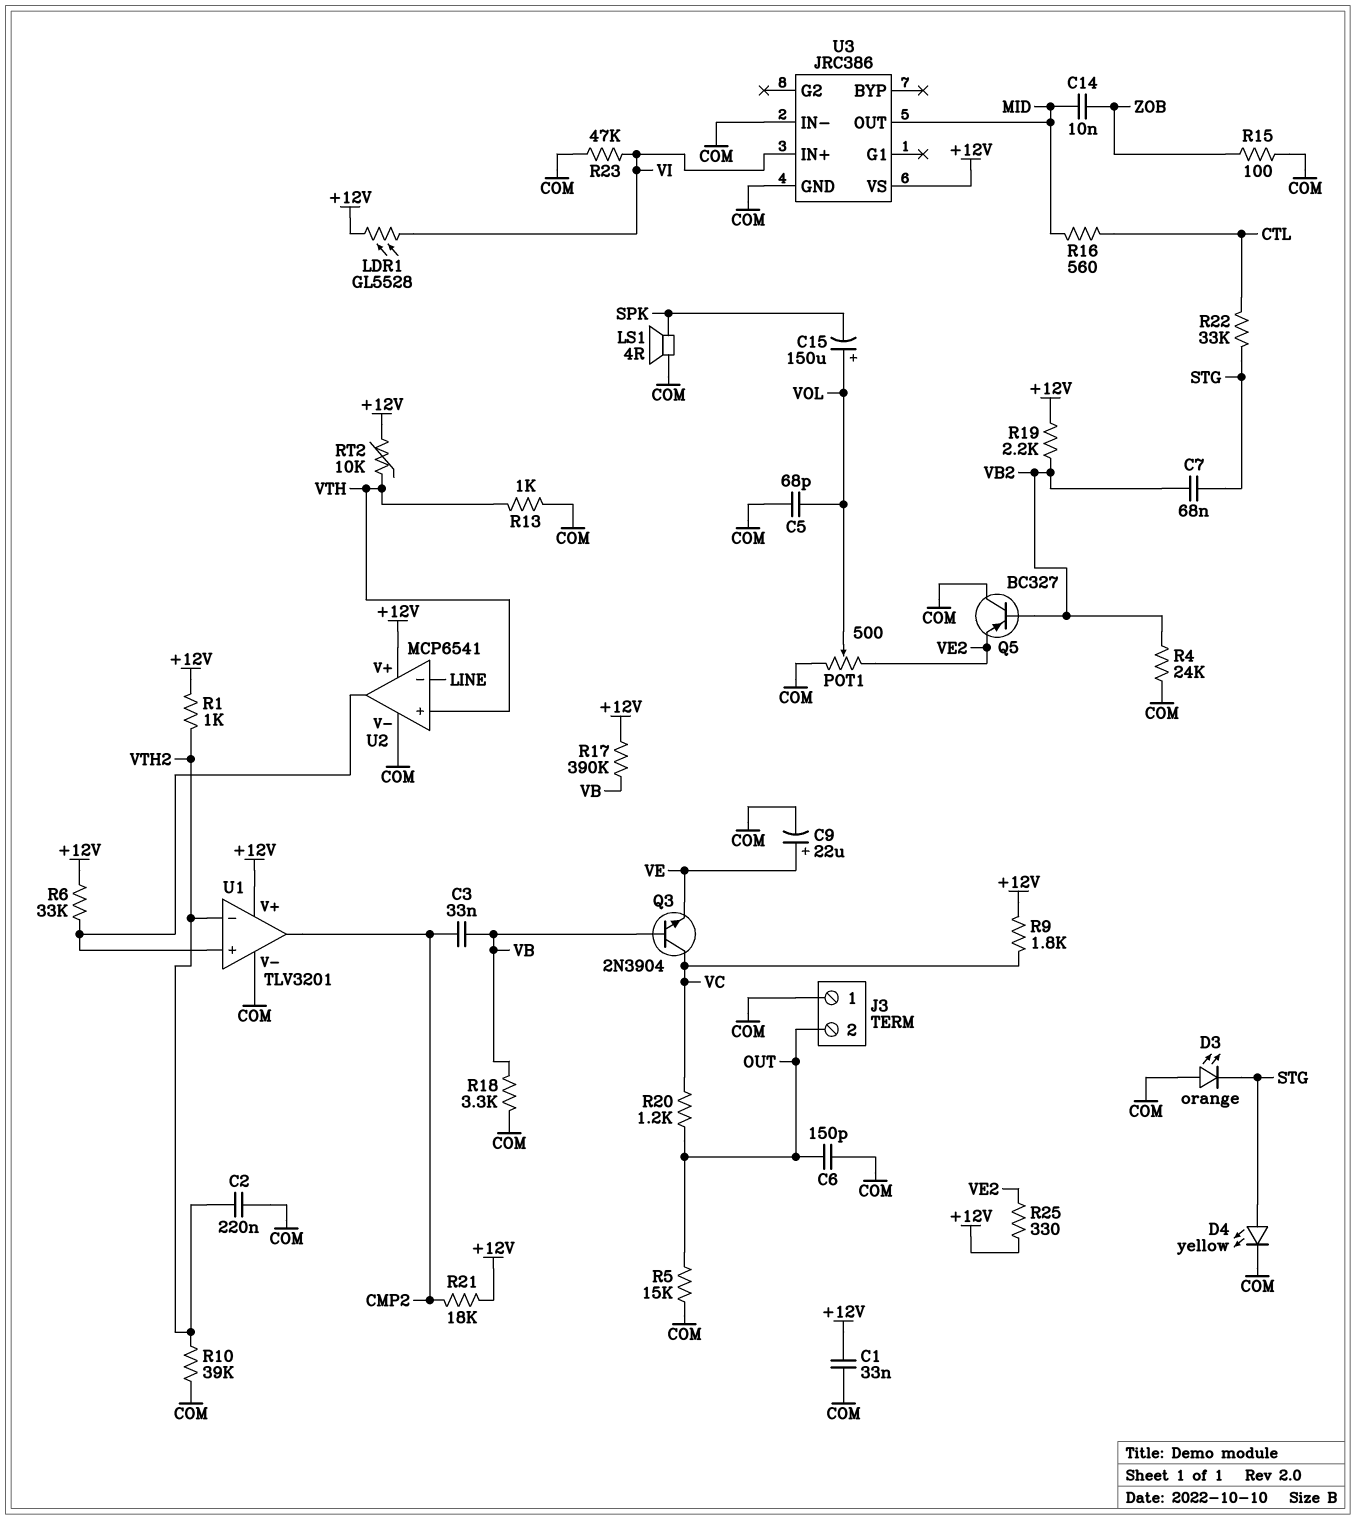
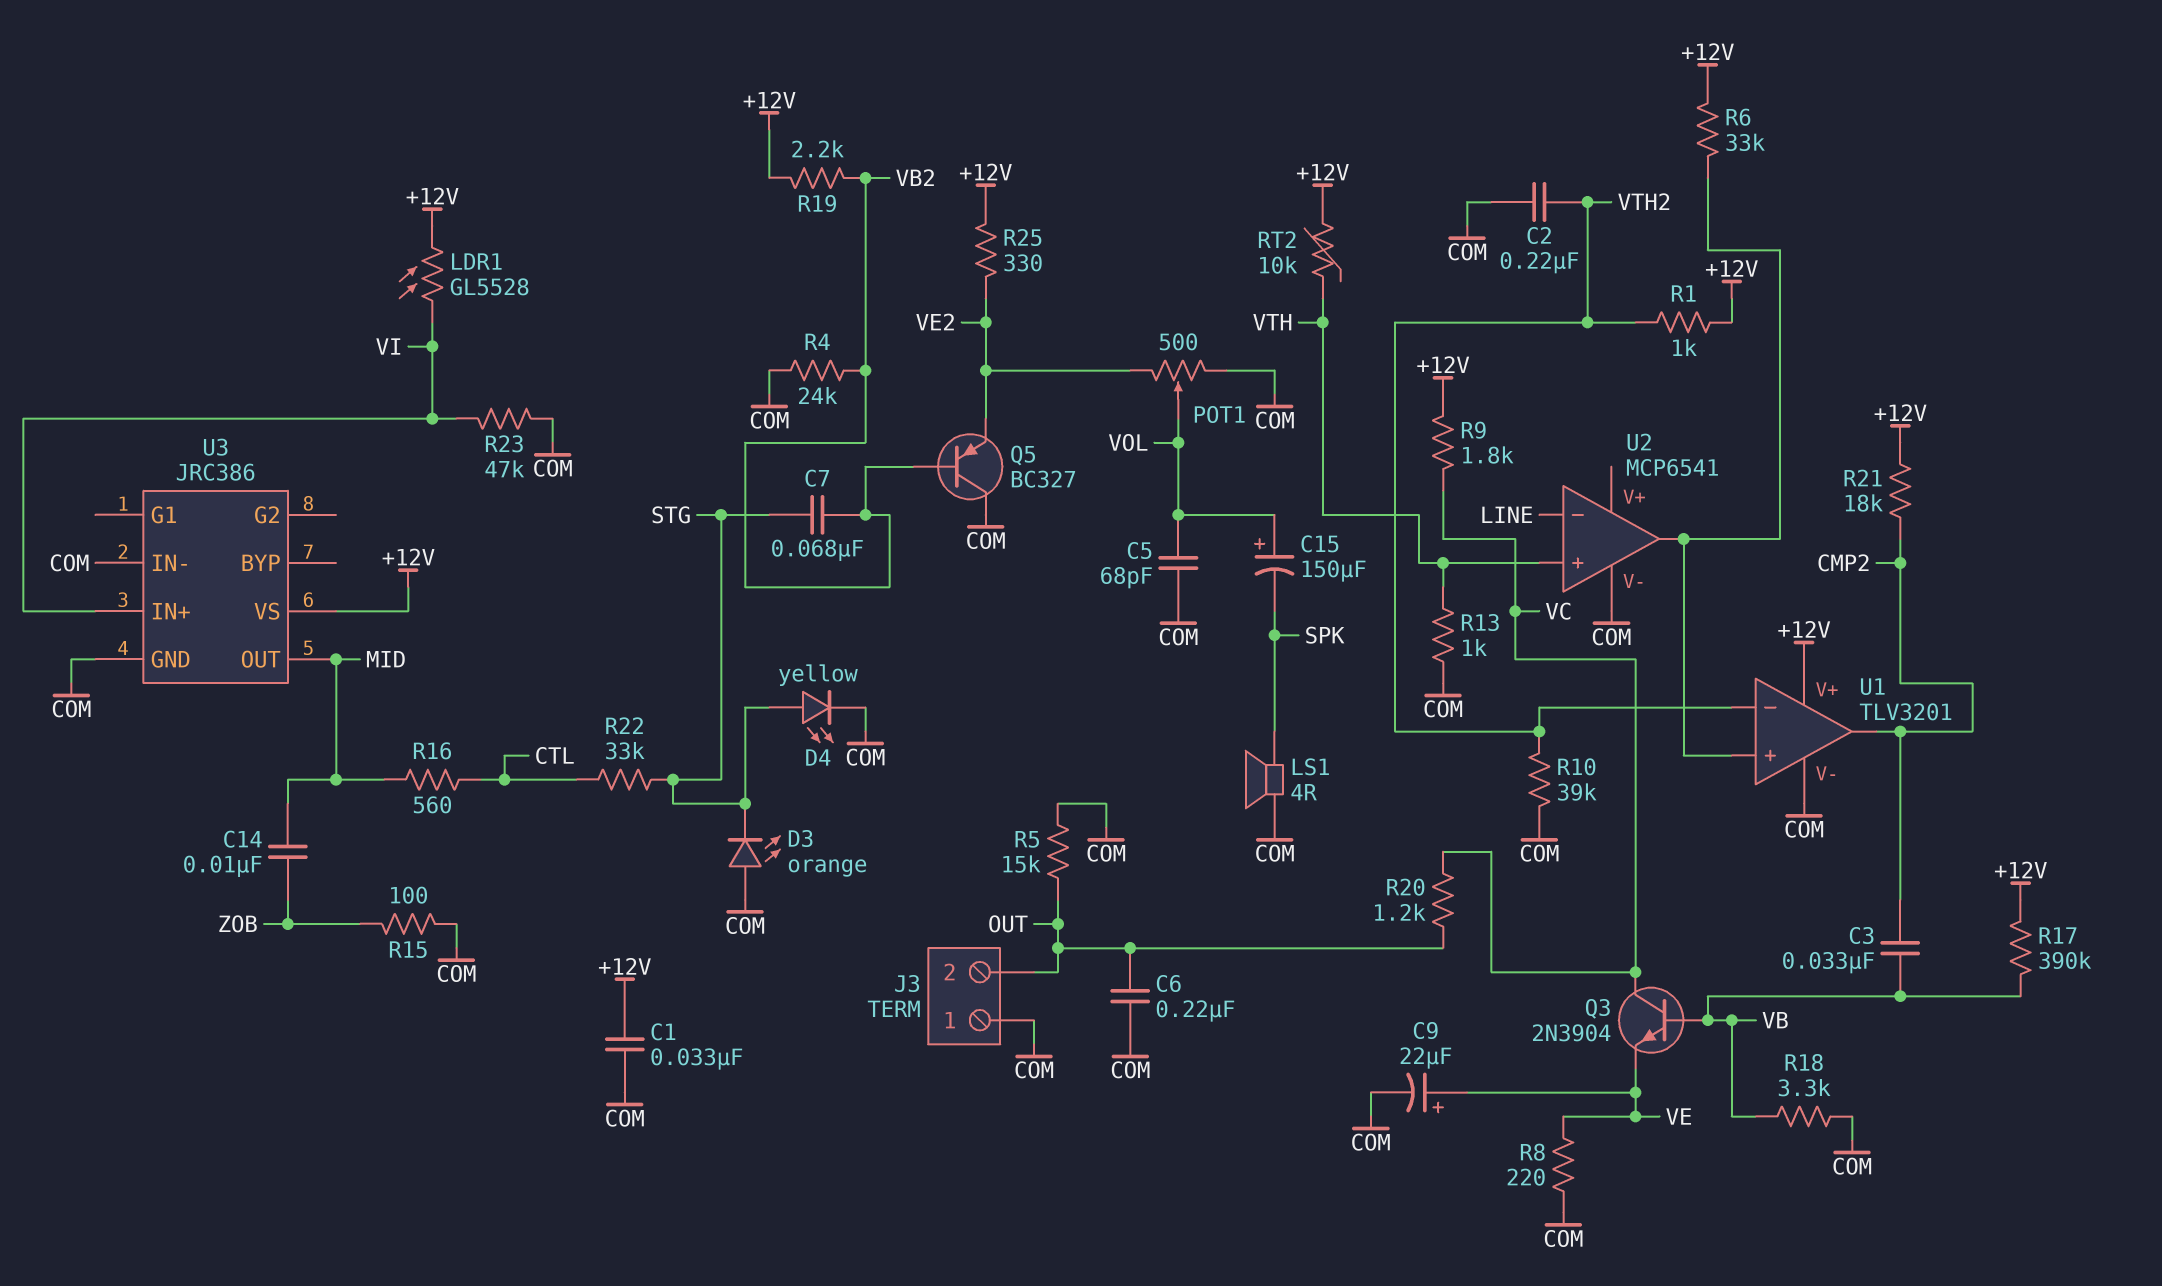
C6: 150pF (COM, OUT) -> 220nF (COM, OUT)
R8: none -> 220 (COM, VE)
U2 pin V+: +12V -> none

